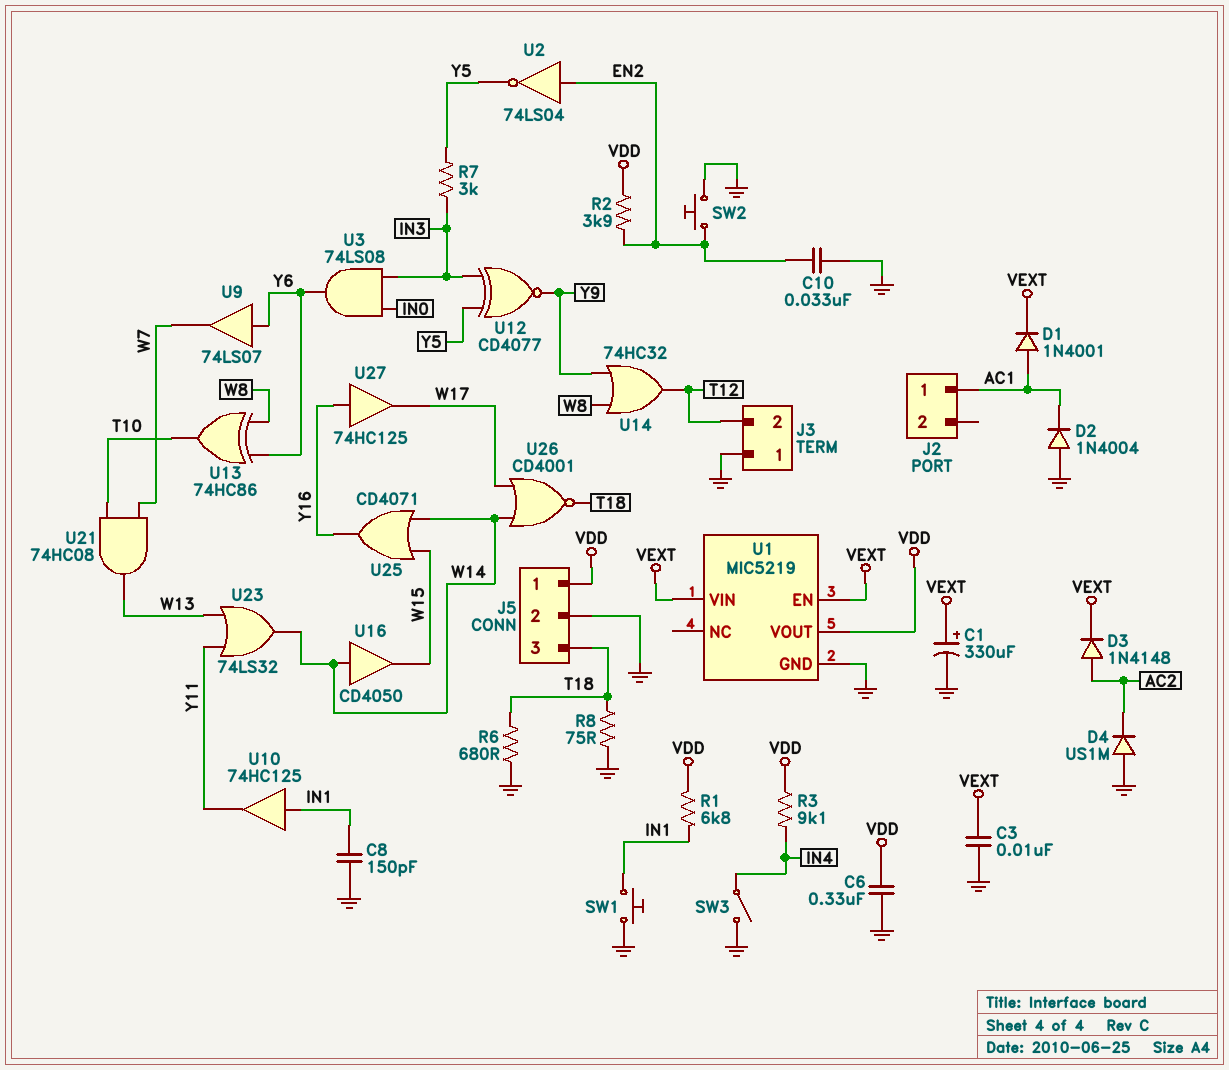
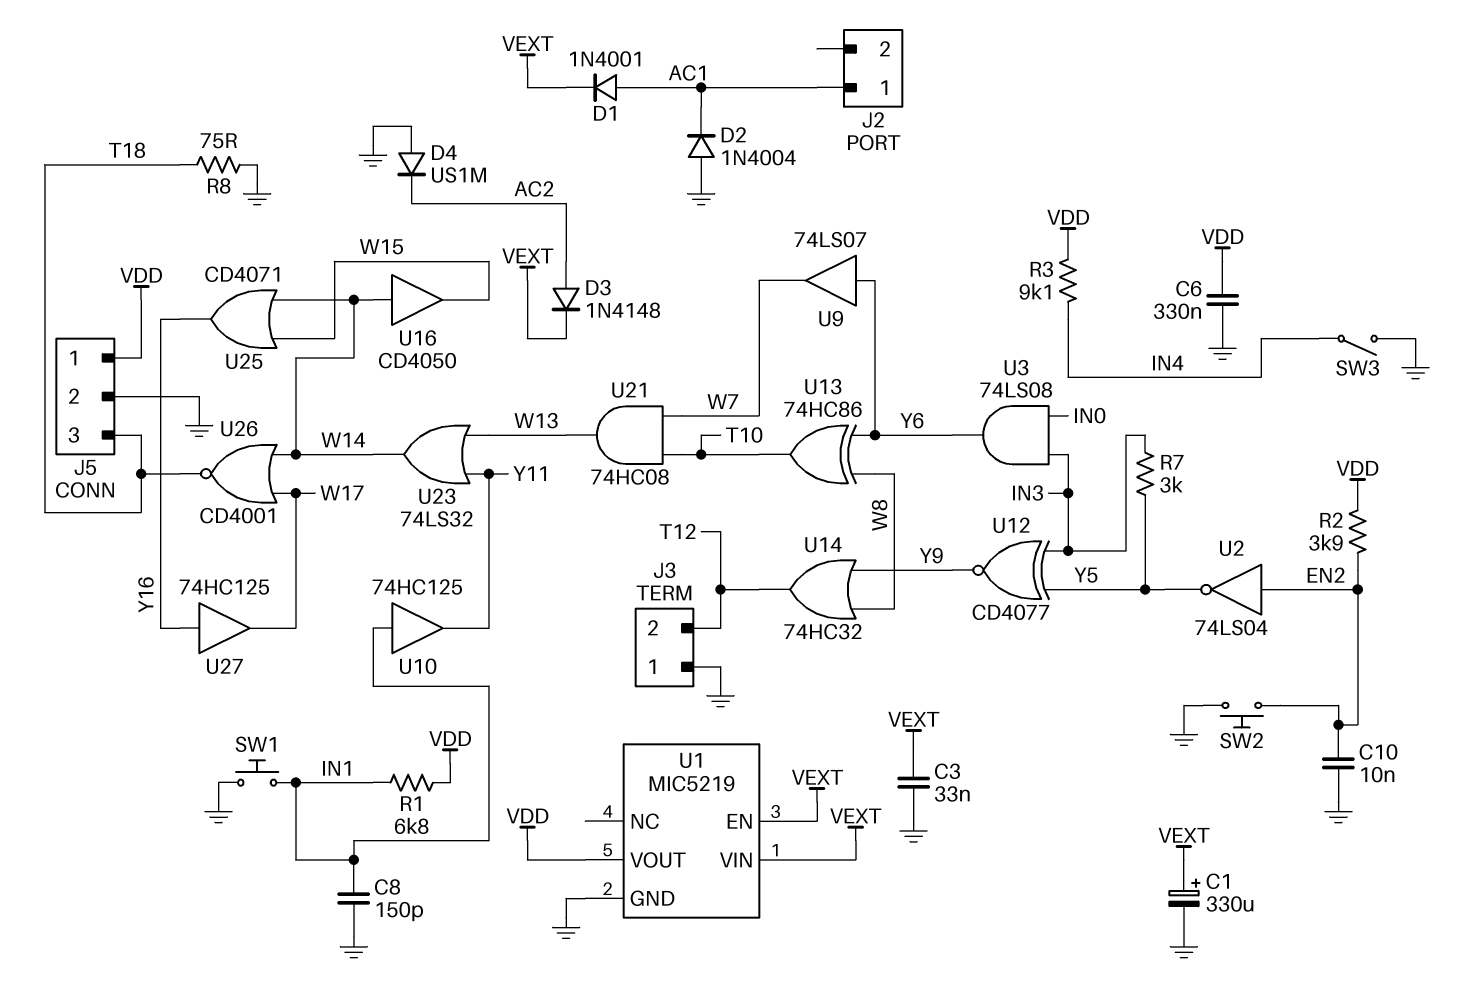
C3: 10nF (GND, VEXT) -> 33nF (GND, VEXT)
C10: 33nF (EN2, GND) -> 10nF (EN2, GND)
R6: 680 (GND, T18) -> none

